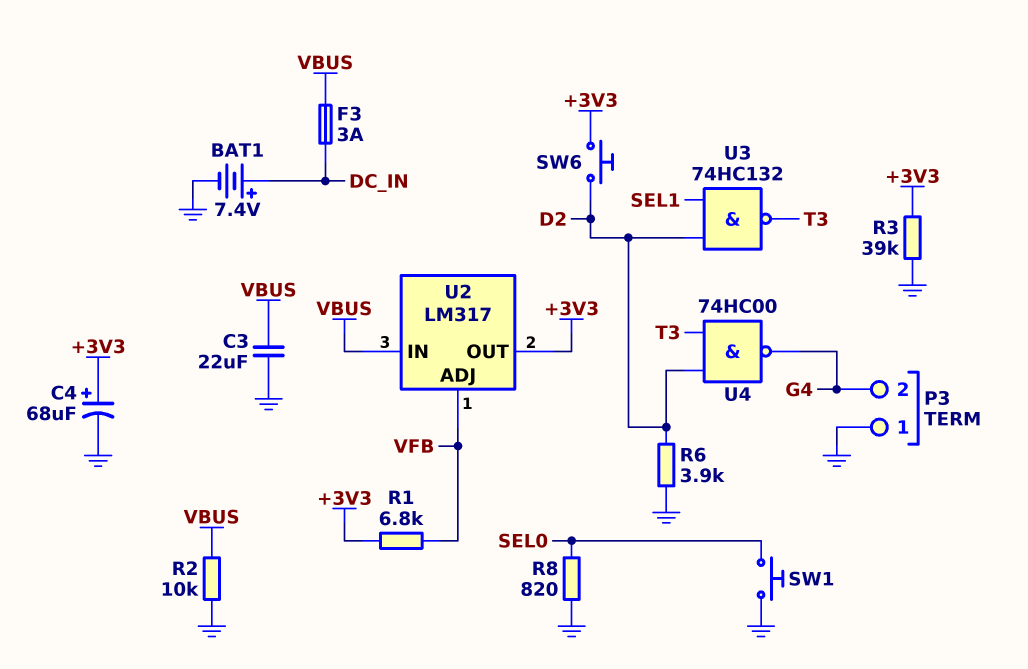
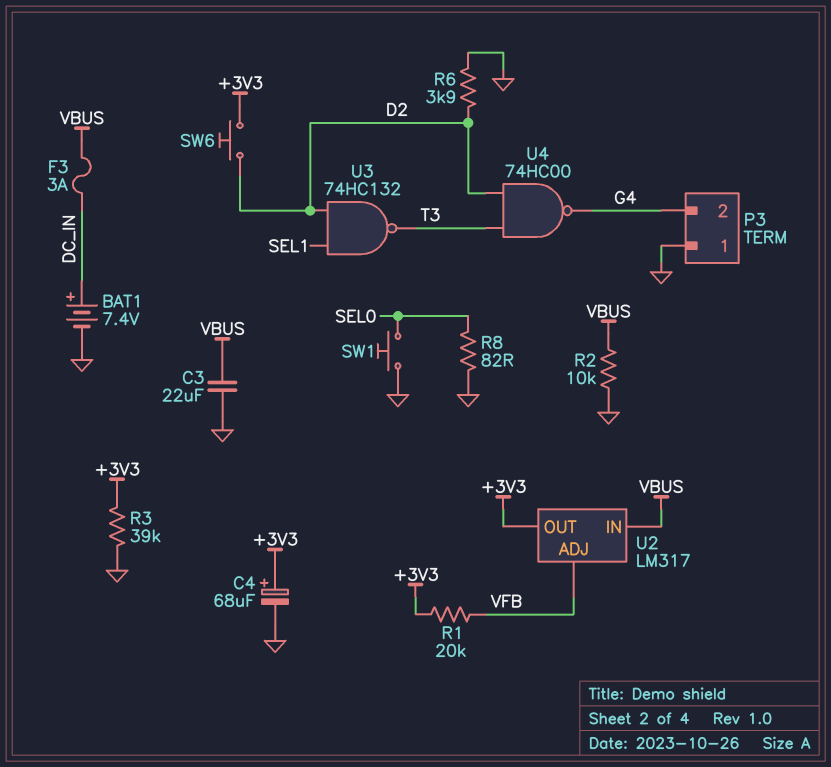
R1: 6.8k (+3V3, VFB) -> 20k (+3V3, VFB)
R8: 820 (GND, SEL0) -> 82 (GND, SEL0)

